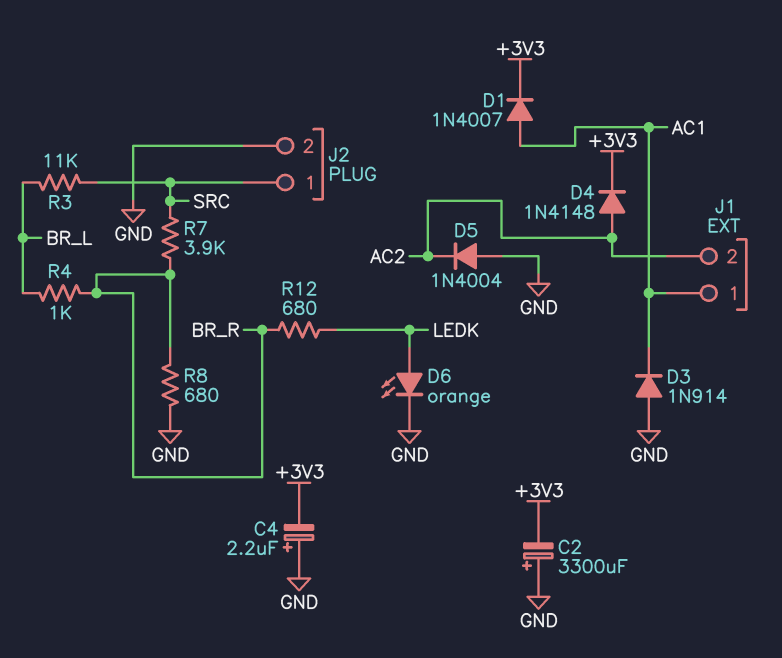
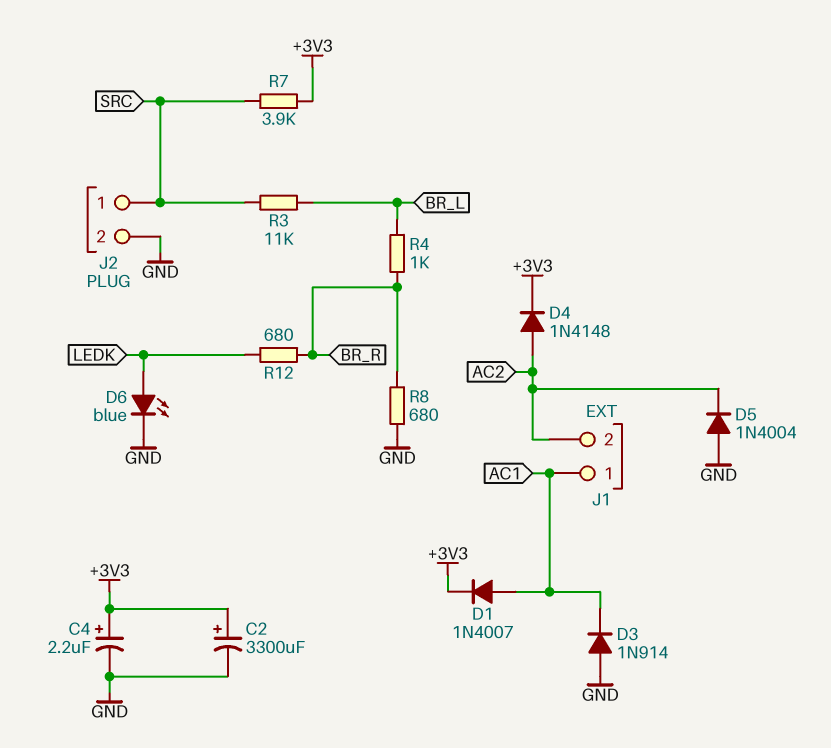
C2: 3300uF (plus GND, minus +3V3) -> 3300uF (plus +3V3, minus GND)
C4: 2.2uF (plus GND, minus +3V3) -> 2.2uF (plus +3V3, minus GND)
D6: LED orange (A LEDK, K GND) -> LED blue (A LEDK, K GND)
R7: 3.9k (BR_R, SRC) -> 3.9k (+3V3, SRC)

